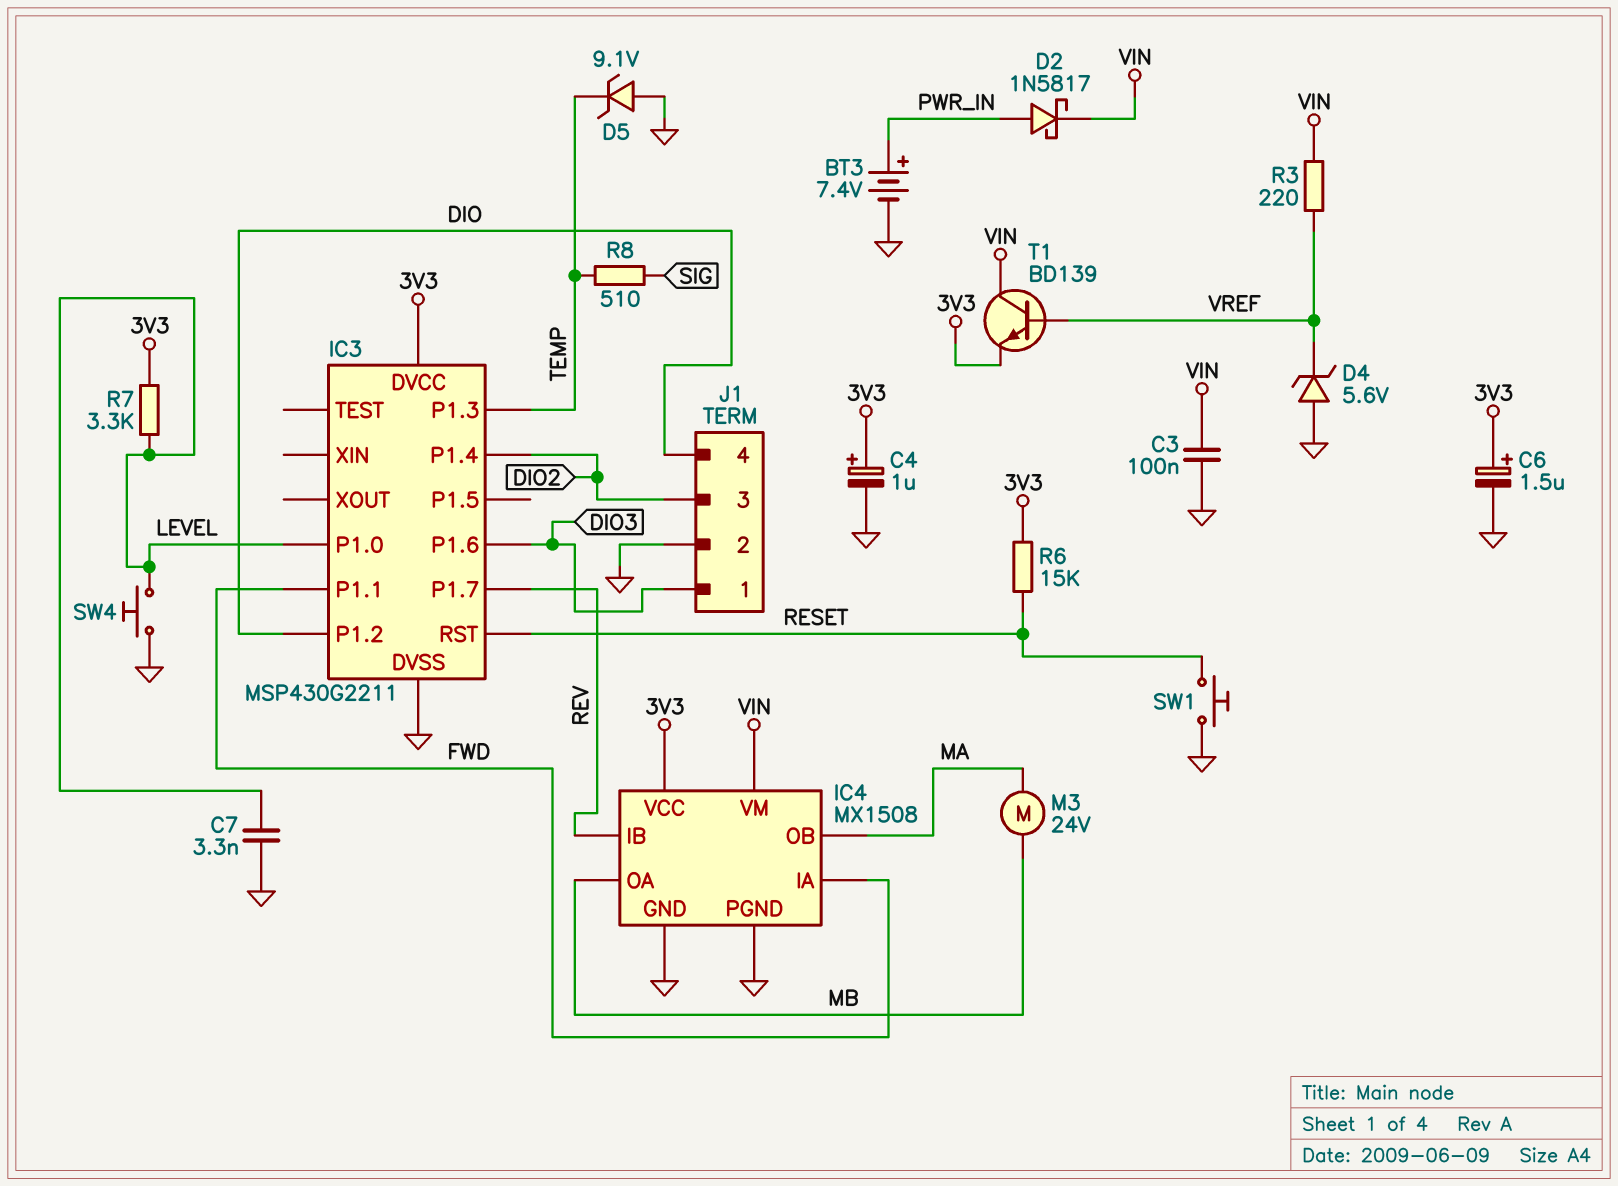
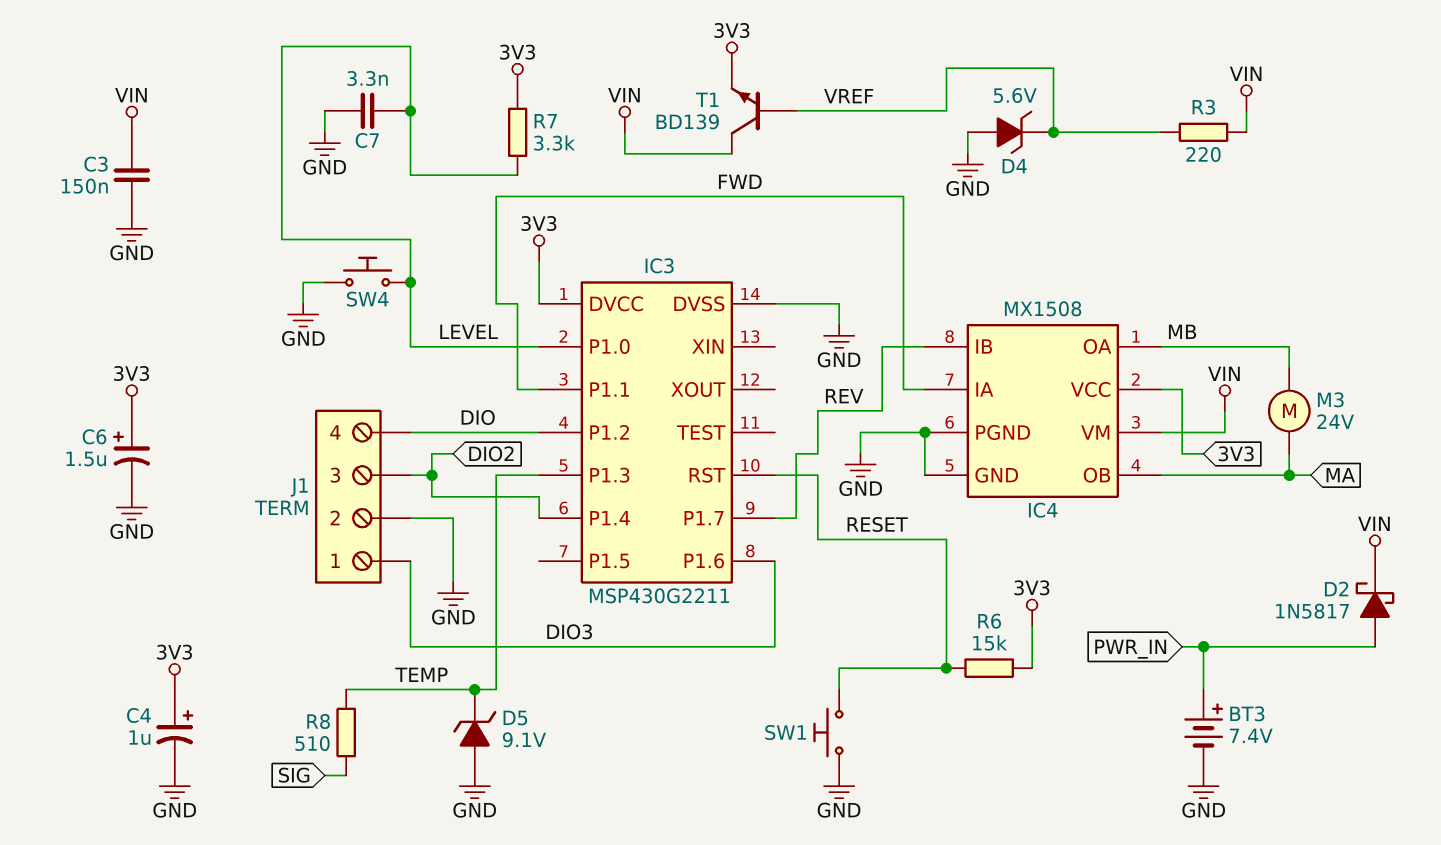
C3: 100nF (GND, VIN) -> 150nF (GND, VIN)

